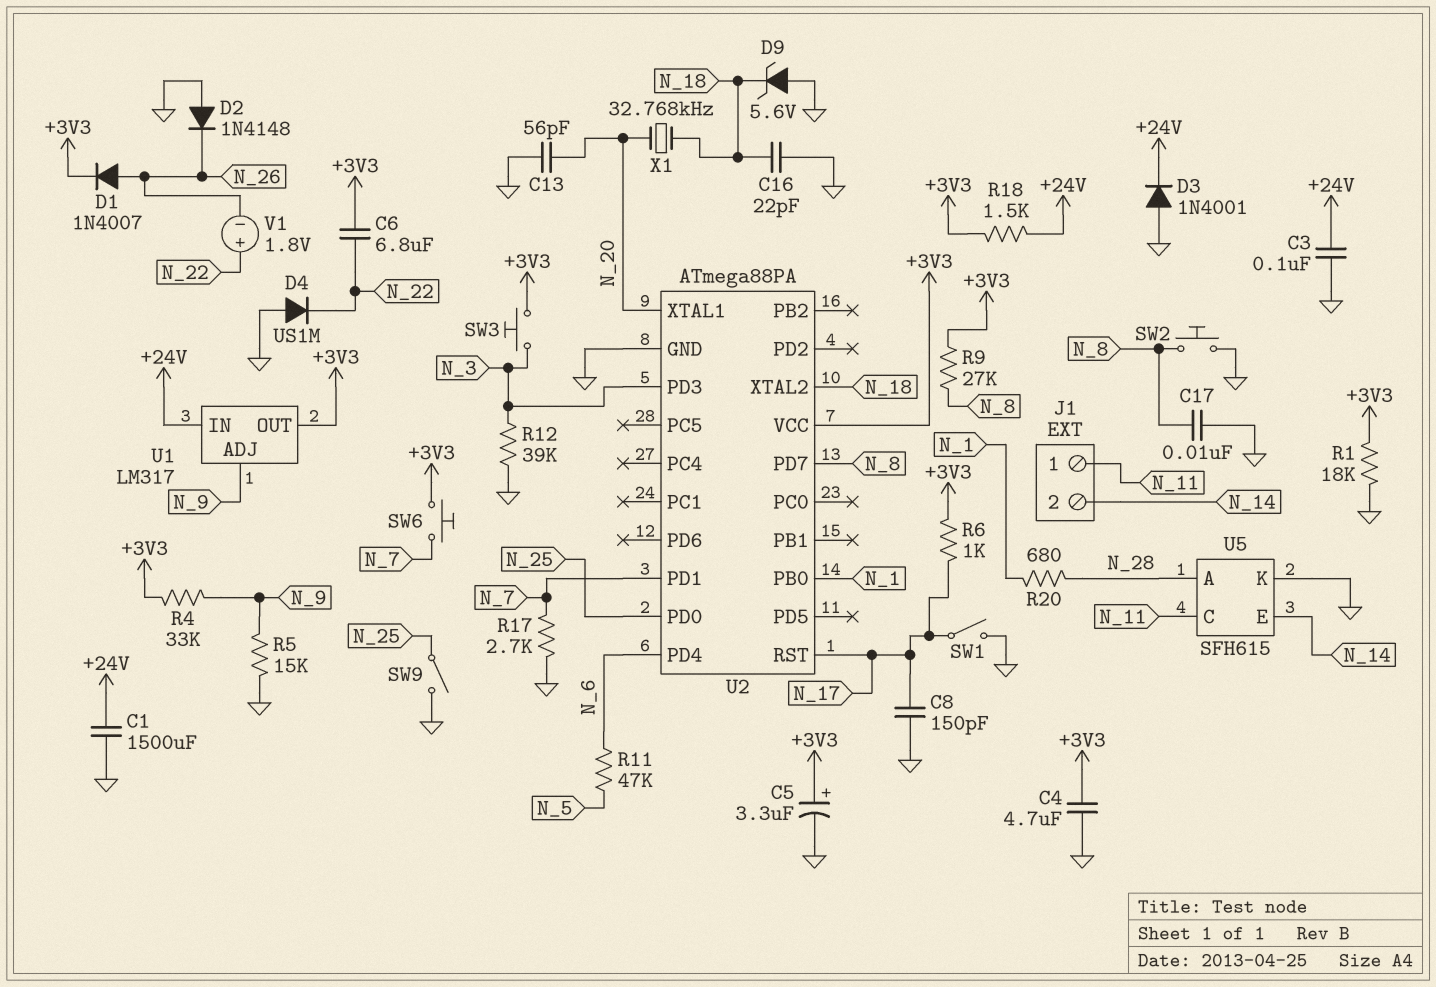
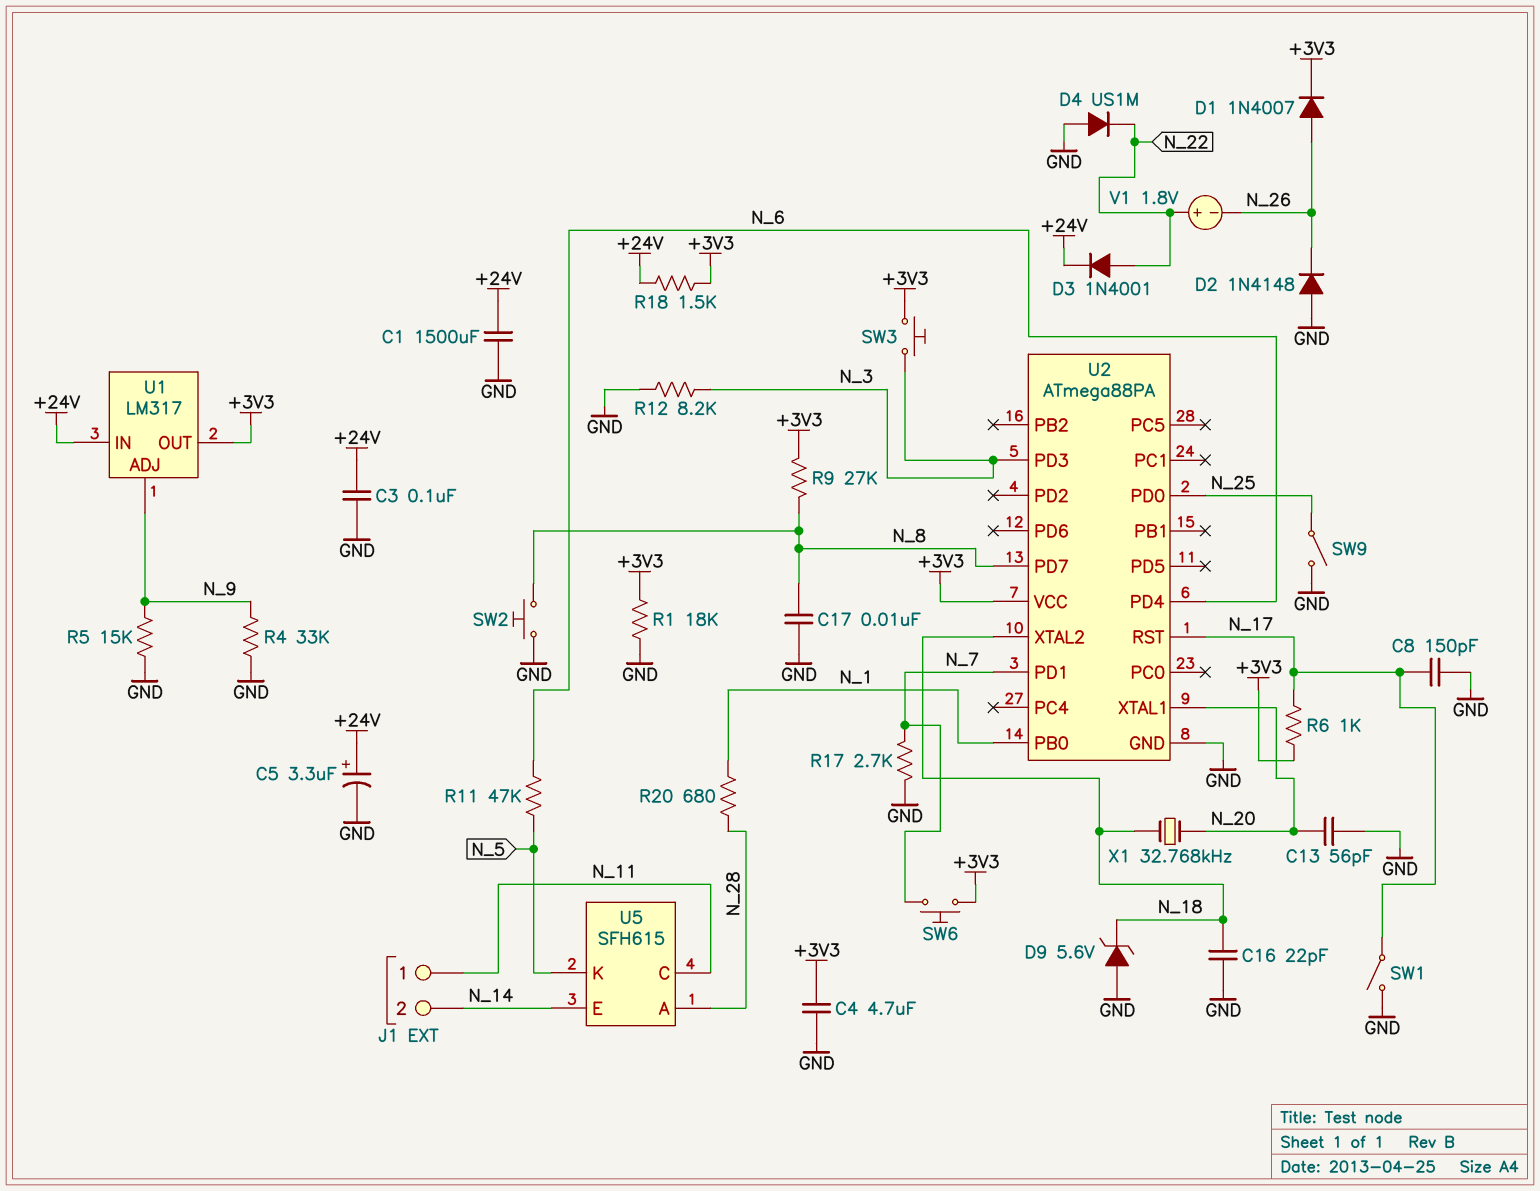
C5: 3.3uF (plus +3V3, minus GND) -> 3.3uF (plus +24V, minus GND)
C6: 6.8uF (+3V3, N_22) -> none
D3: diode 1N4001 (A GND, K +24V) -> diode 1N4001 (A N_22, K +24V)
R4: 33k (+3V3, N_9) -> 33k (GND, N_9)
R12: 39k (GND, N_3) -> 8.2k (GND, N_3)
U5 pin K: GND -> N_5

